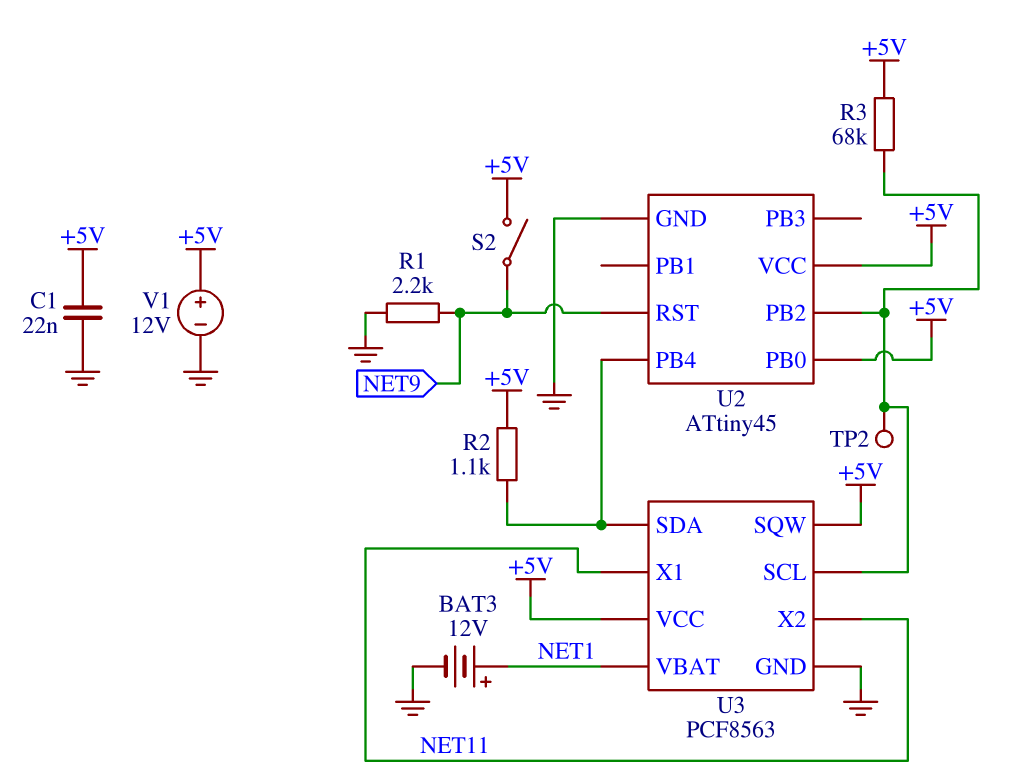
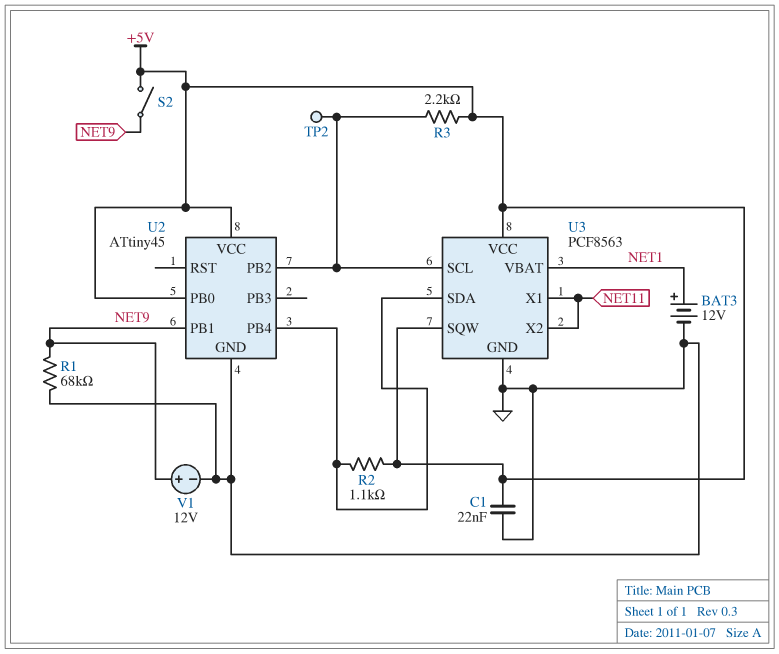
R1: 2.2k (GND, NET9) -> 68k (GND, NET9)
R3: 68k (+5V, U2/PB2) -> 2.2k (+5V, U2/PB2)
U2 pin PB1: none -> NET9
U2 pin RST: NET9 -> none
V1: 12V (plus +5V, minus GND) -> 12V (plus NET9, minus GND)

